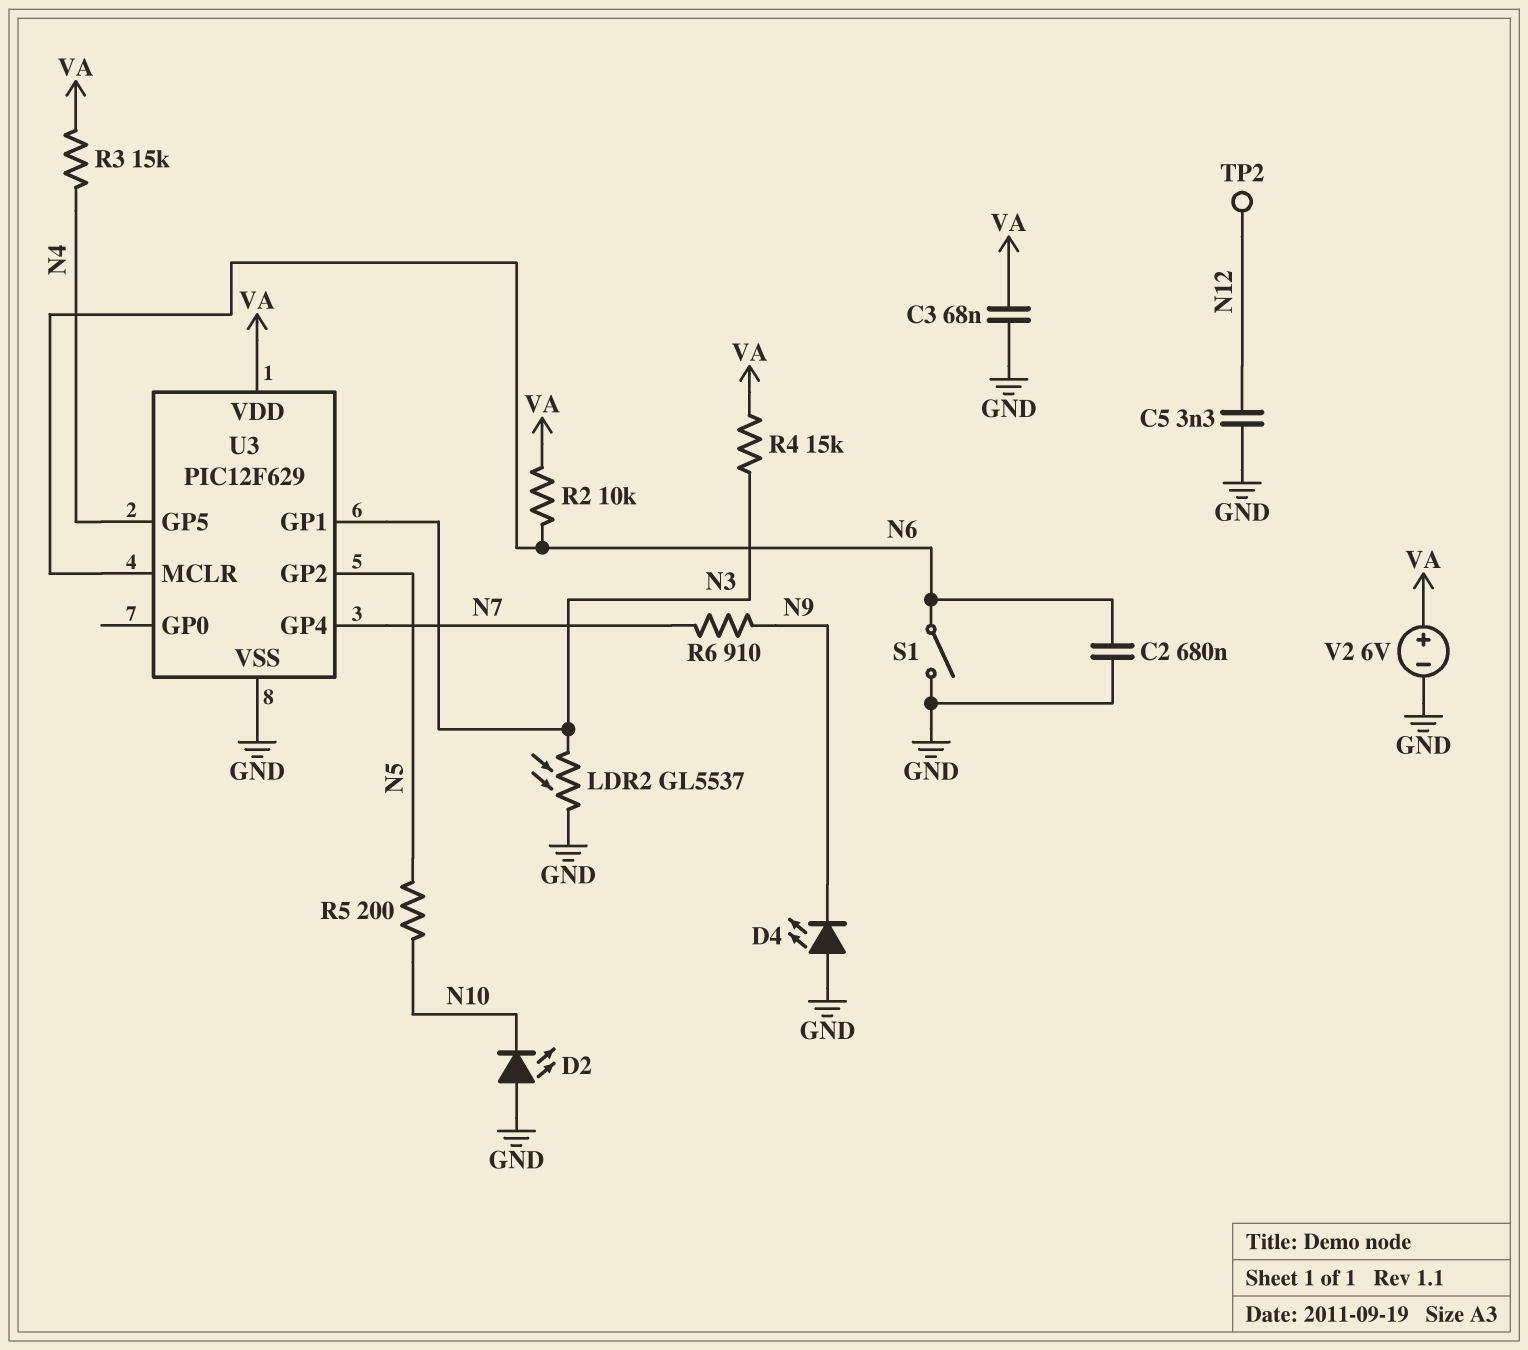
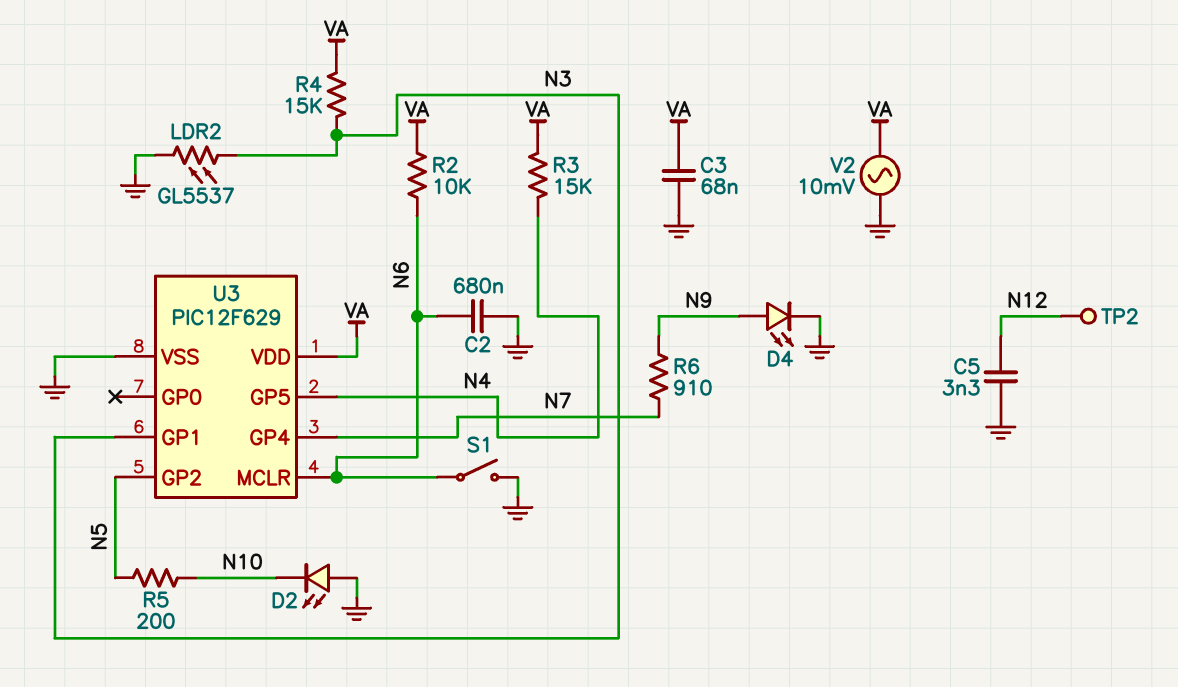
D4: LED (A GND, K N9) -> LED (A N9, K GND)
V2: 6V (plus VA, minus GND) -> AC 10mV (GND, VA)

